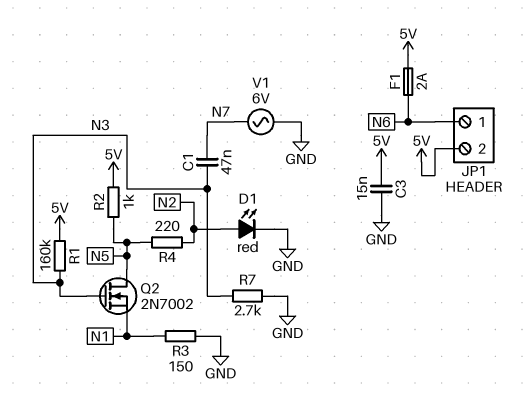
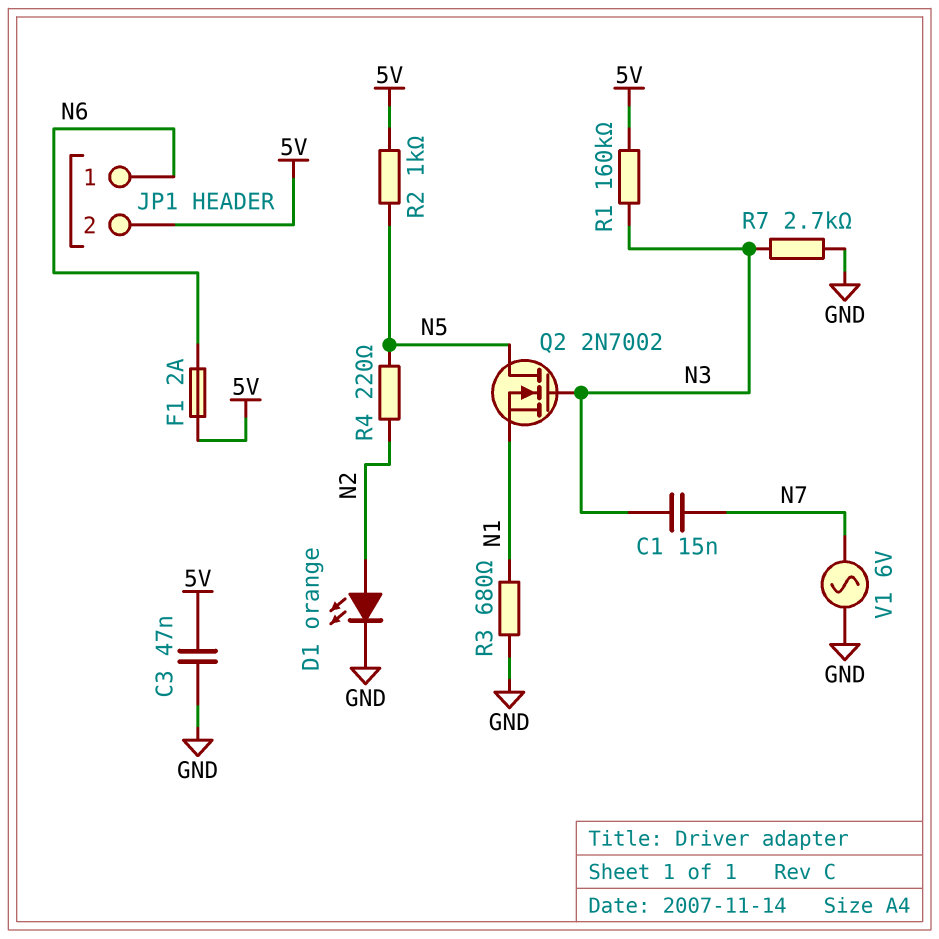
C1: 47nF (N3, N7) -> 15nF (N3, N7)
C3: 15nF (5V, GND) -> 47nF (5V, GND)
D1: LED red (A N2, K GND) -> LED orange (A N2, K GND)
R3: 150 (GND, N1) -> 680 (GND, N1)

